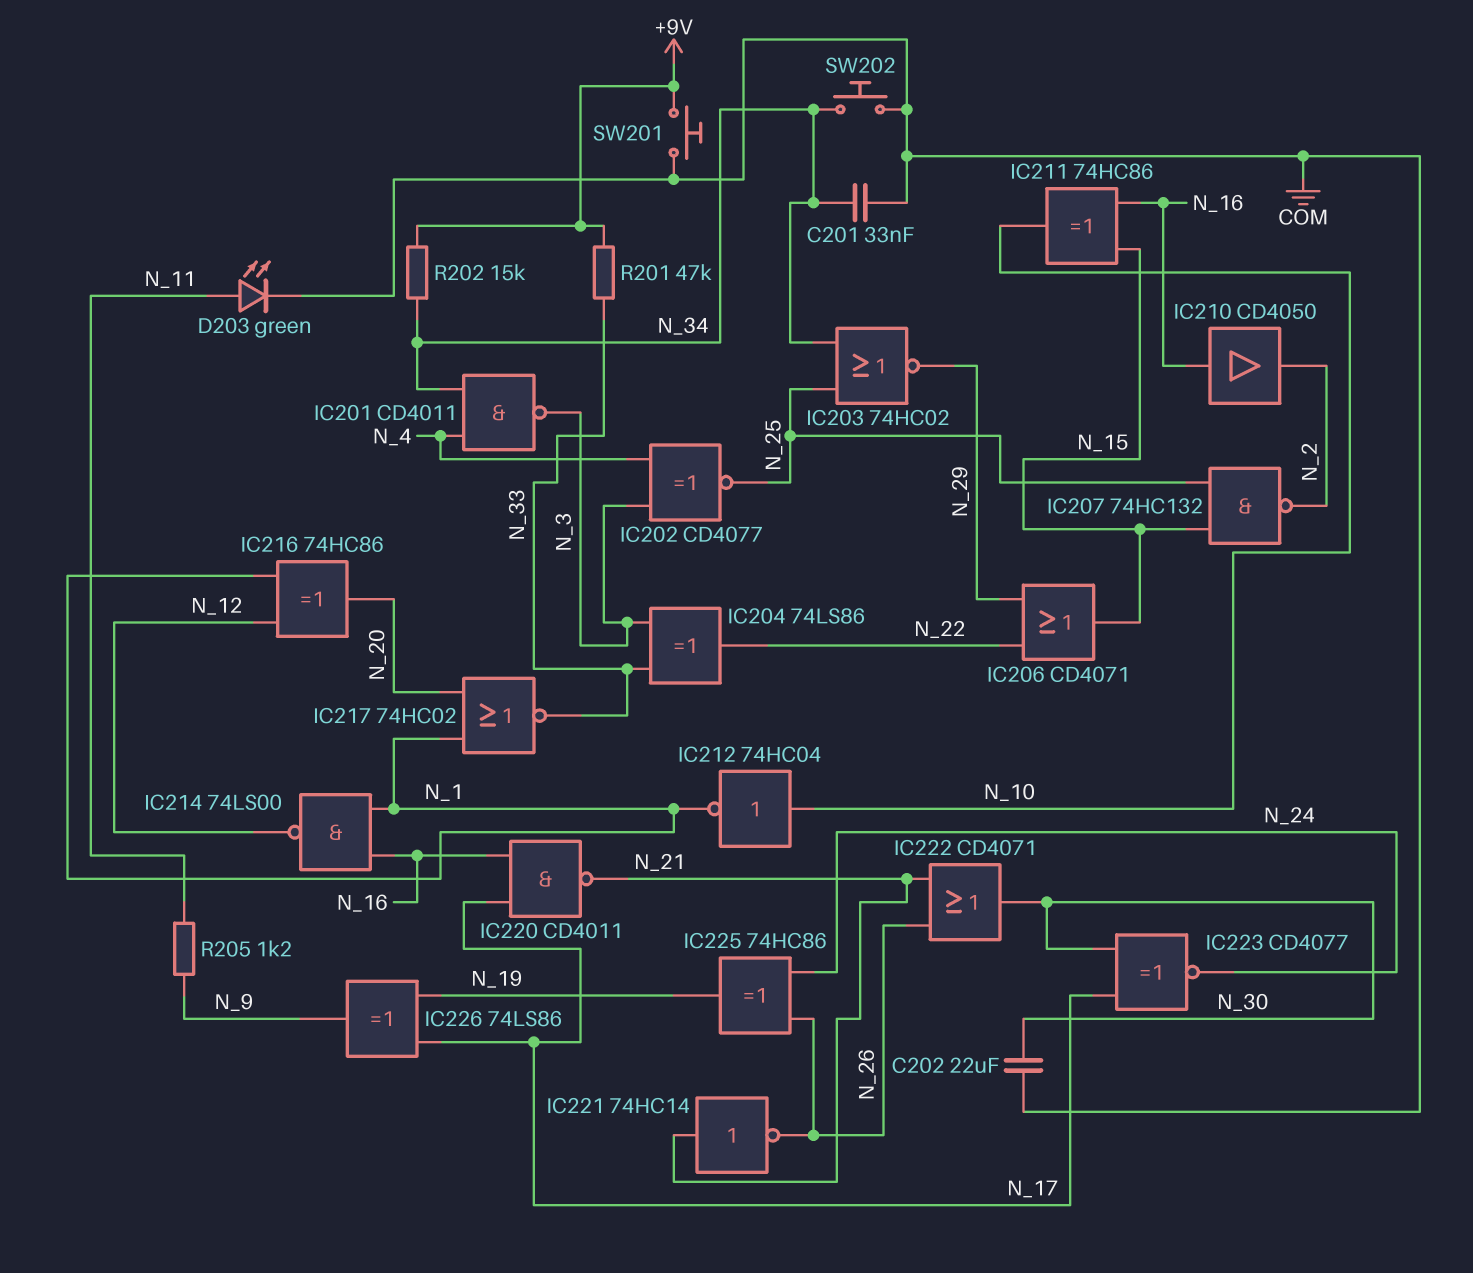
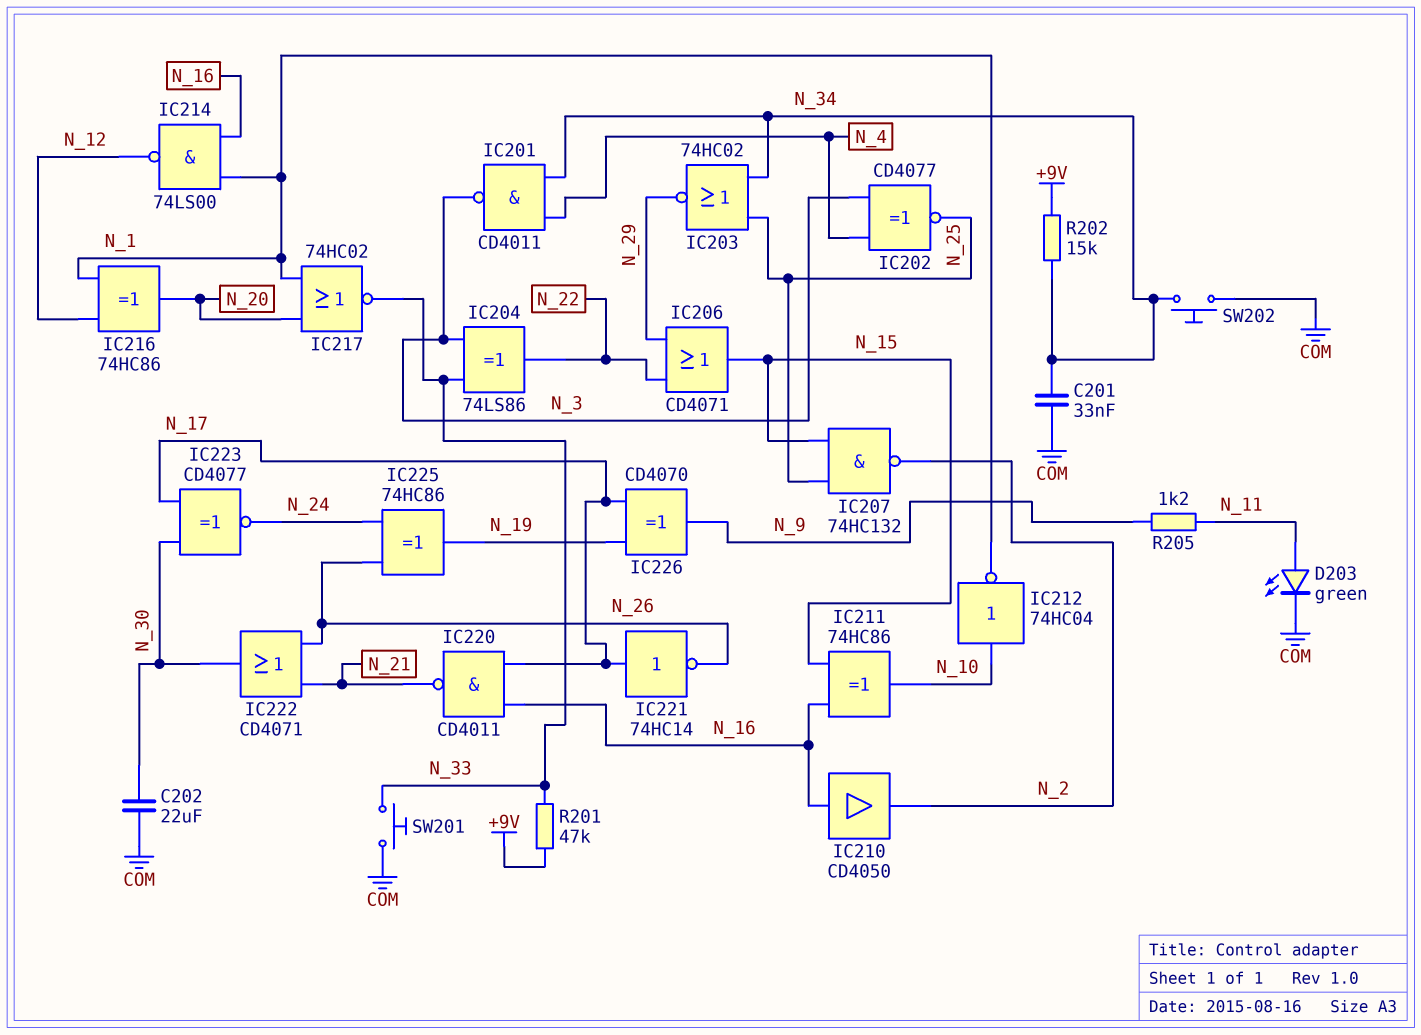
IC221: NOT 74HC14 (in N_21, out N_26) -> NOT 74HC14 (in N_17, out N_26)
IC226: XOR 74LS86 (in N_17, in N_19, out N_9) -> XOR CD4070 (in N_17, in N_19, out N_9)
SW201: button (+9V, COM) -> button (COM, N_33)

